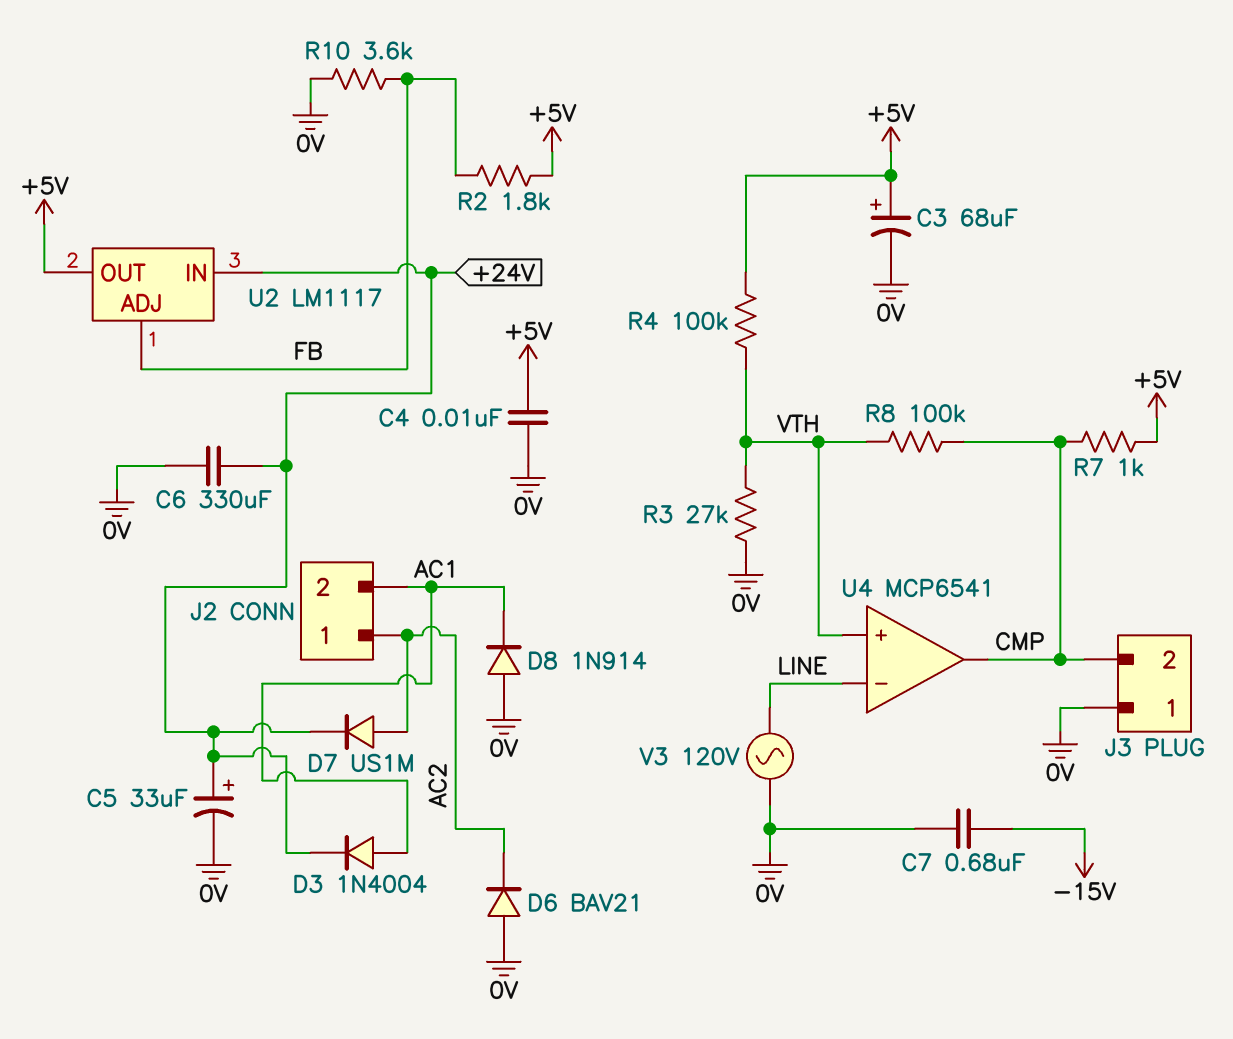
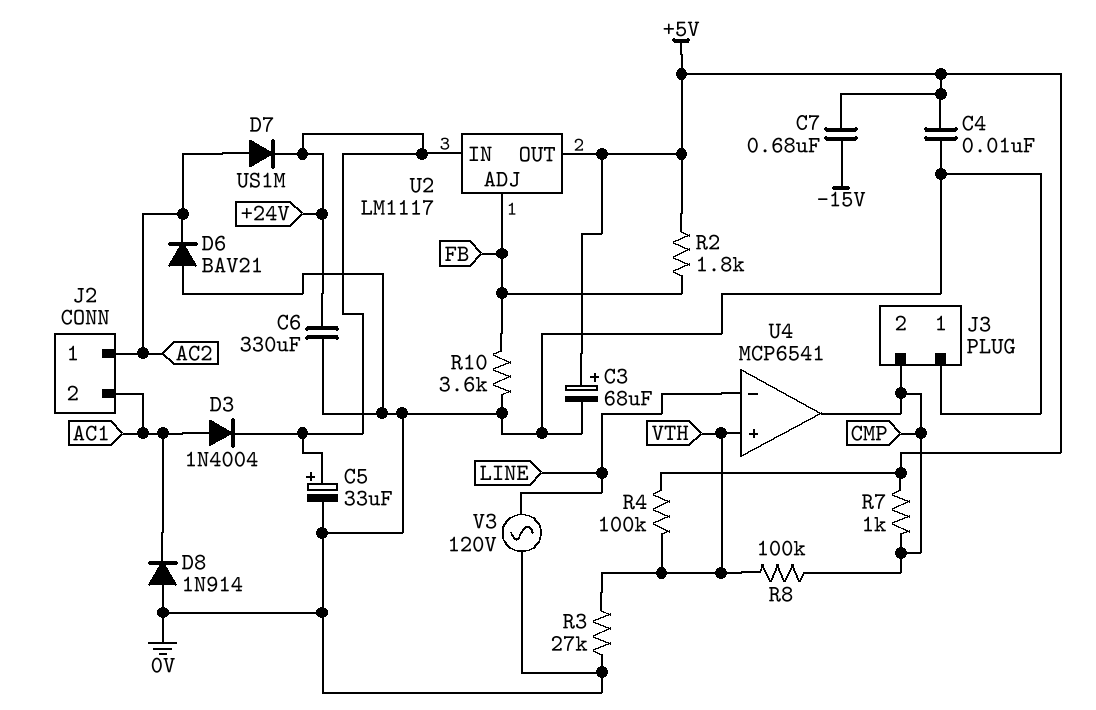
C7: 680nF (-15V, 0V) -> 680nF (+5V, -15V)

